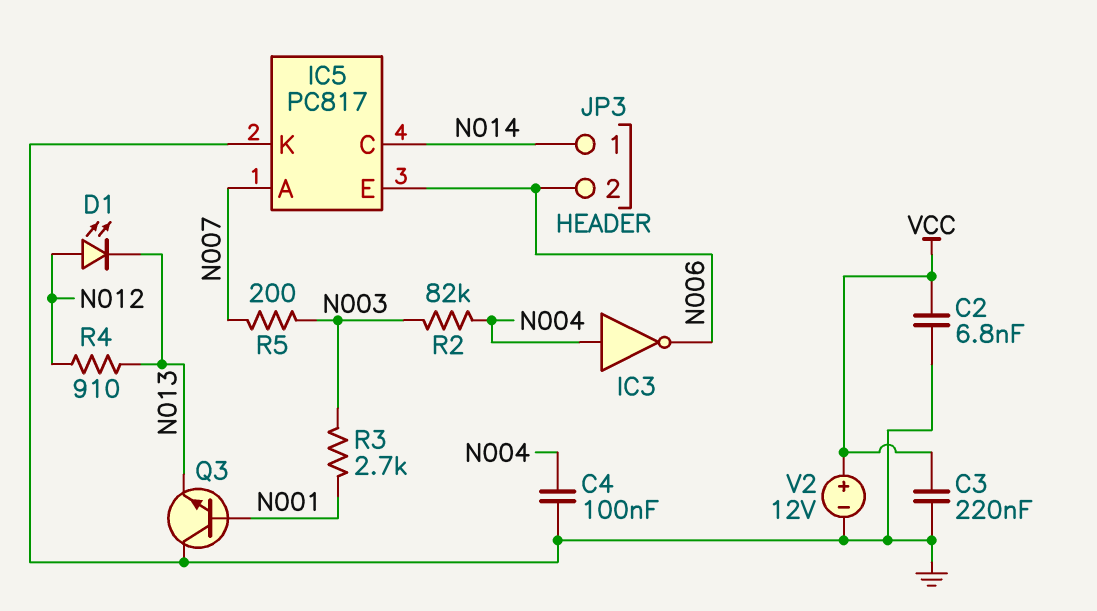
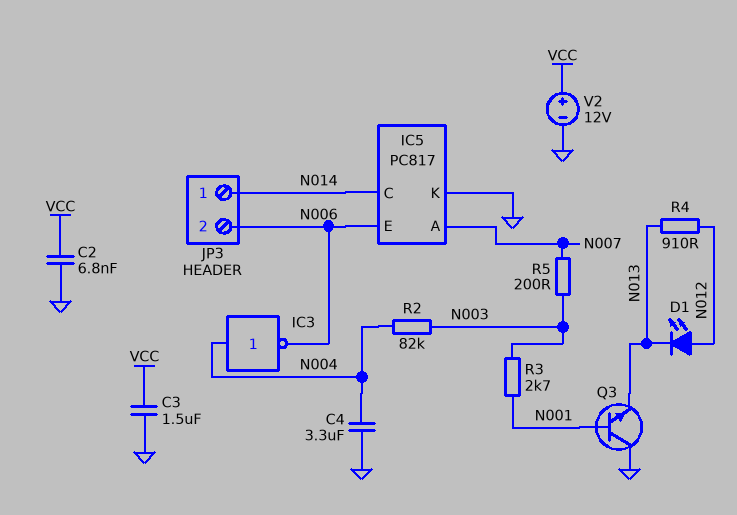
C3: 220nF (GND, VCC) -> 1.5uF (GND, VCC)
C4: 100nF (GND, N004) -> 3.3uF (GND, N004)

